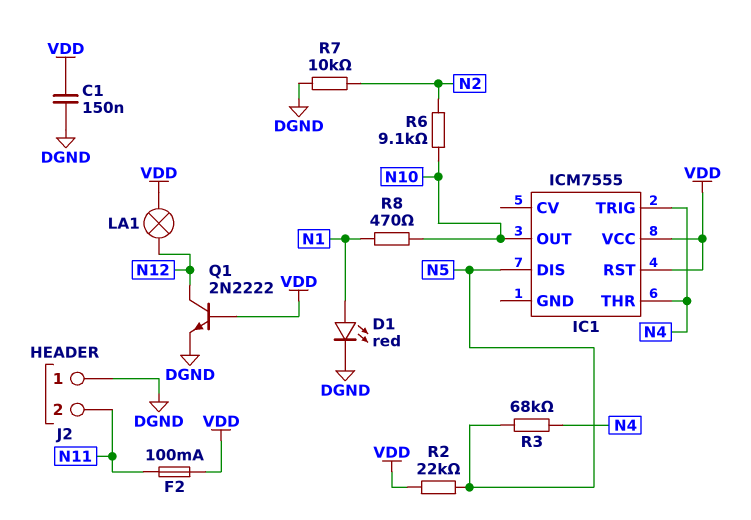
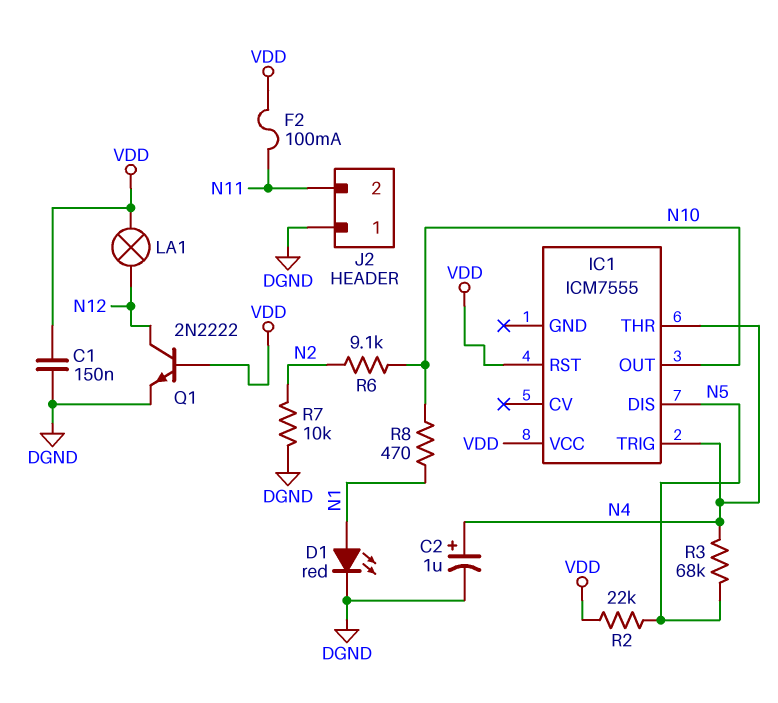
C2: none -> 1uF (plus N4, minus DGND)

